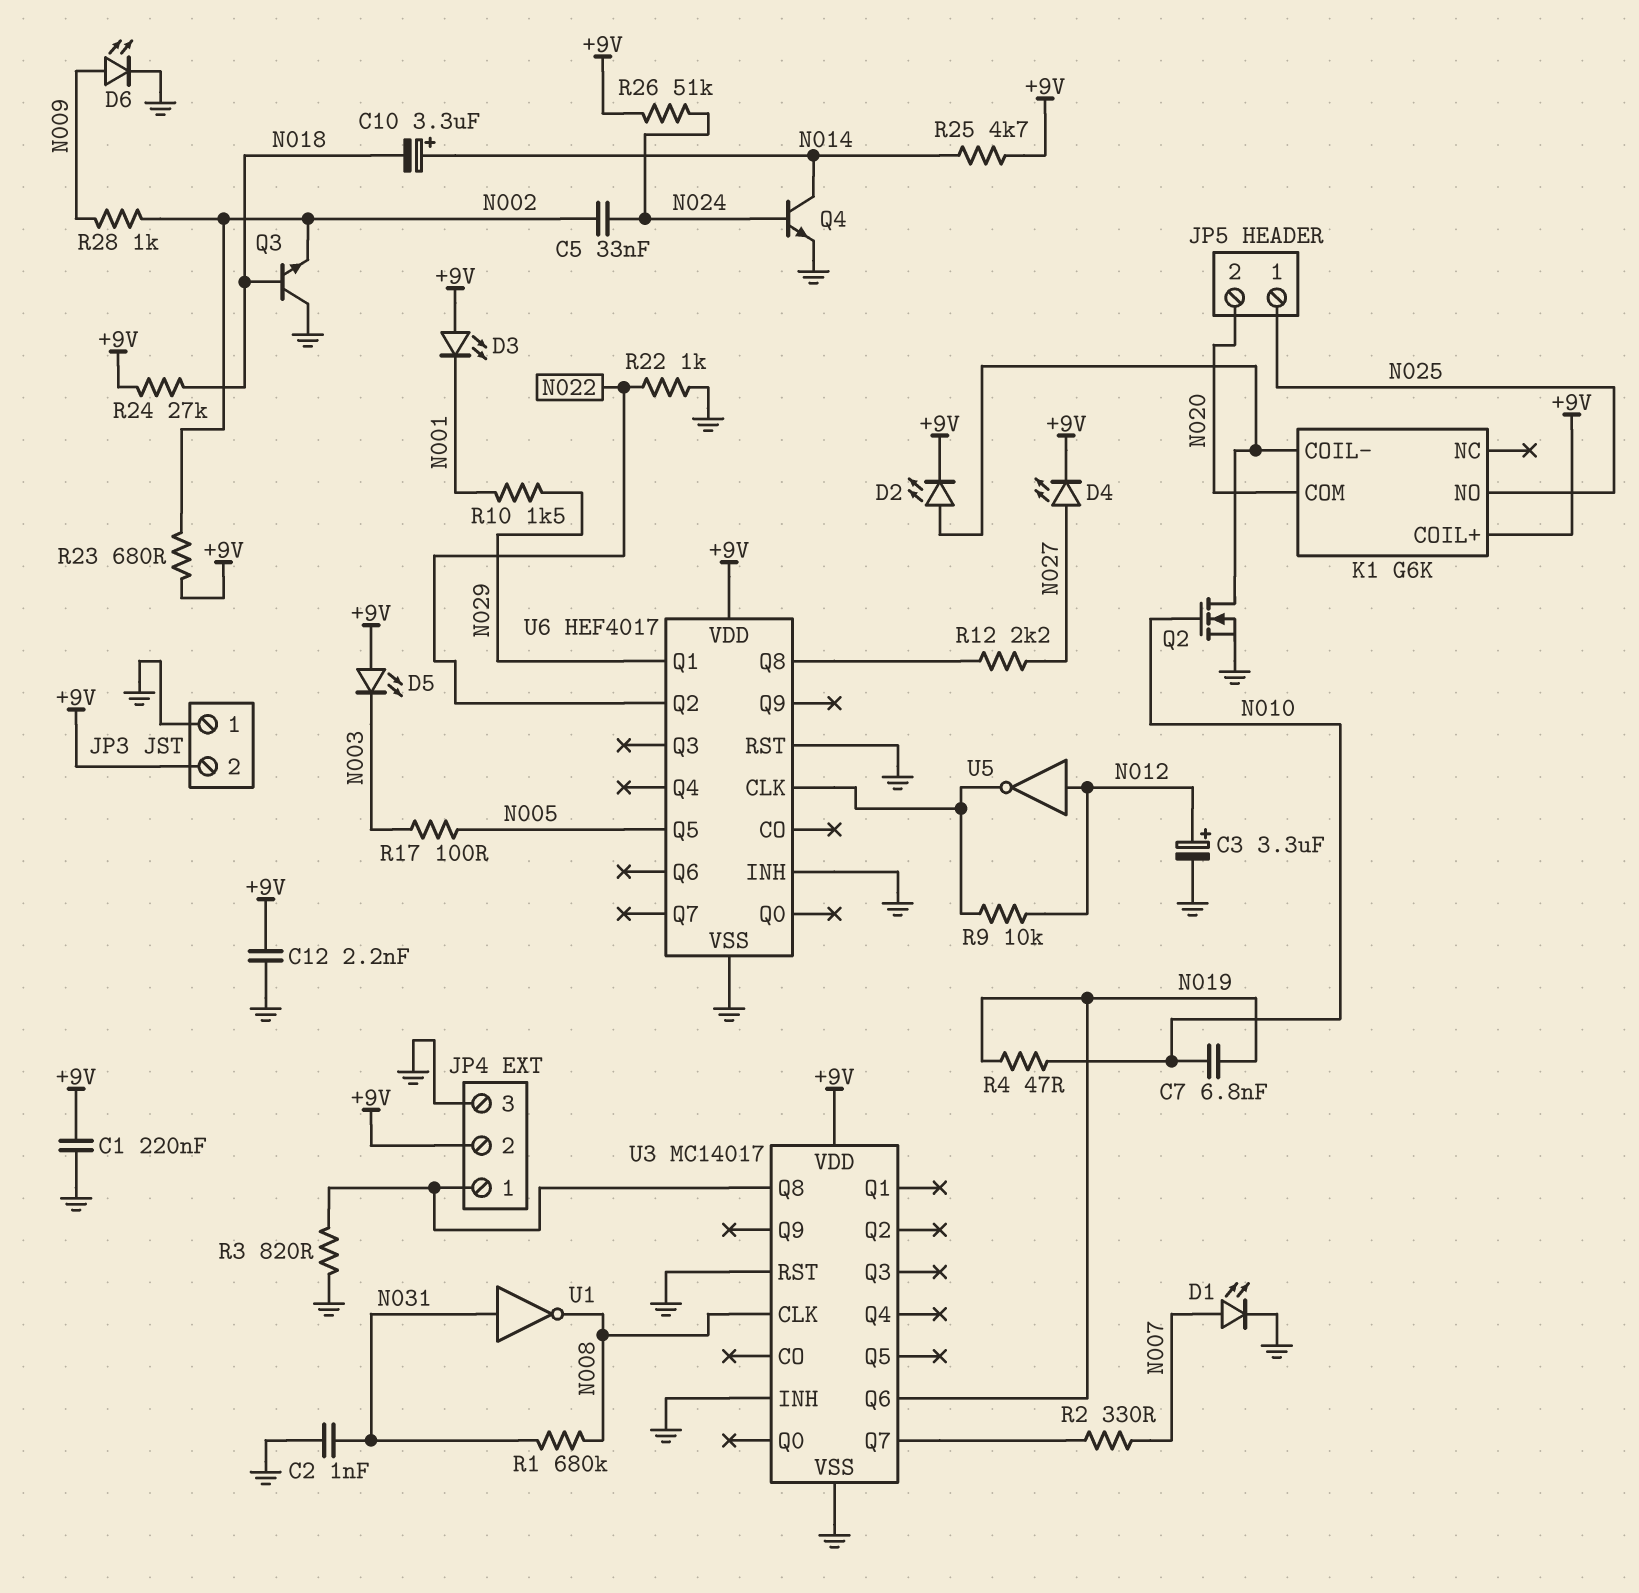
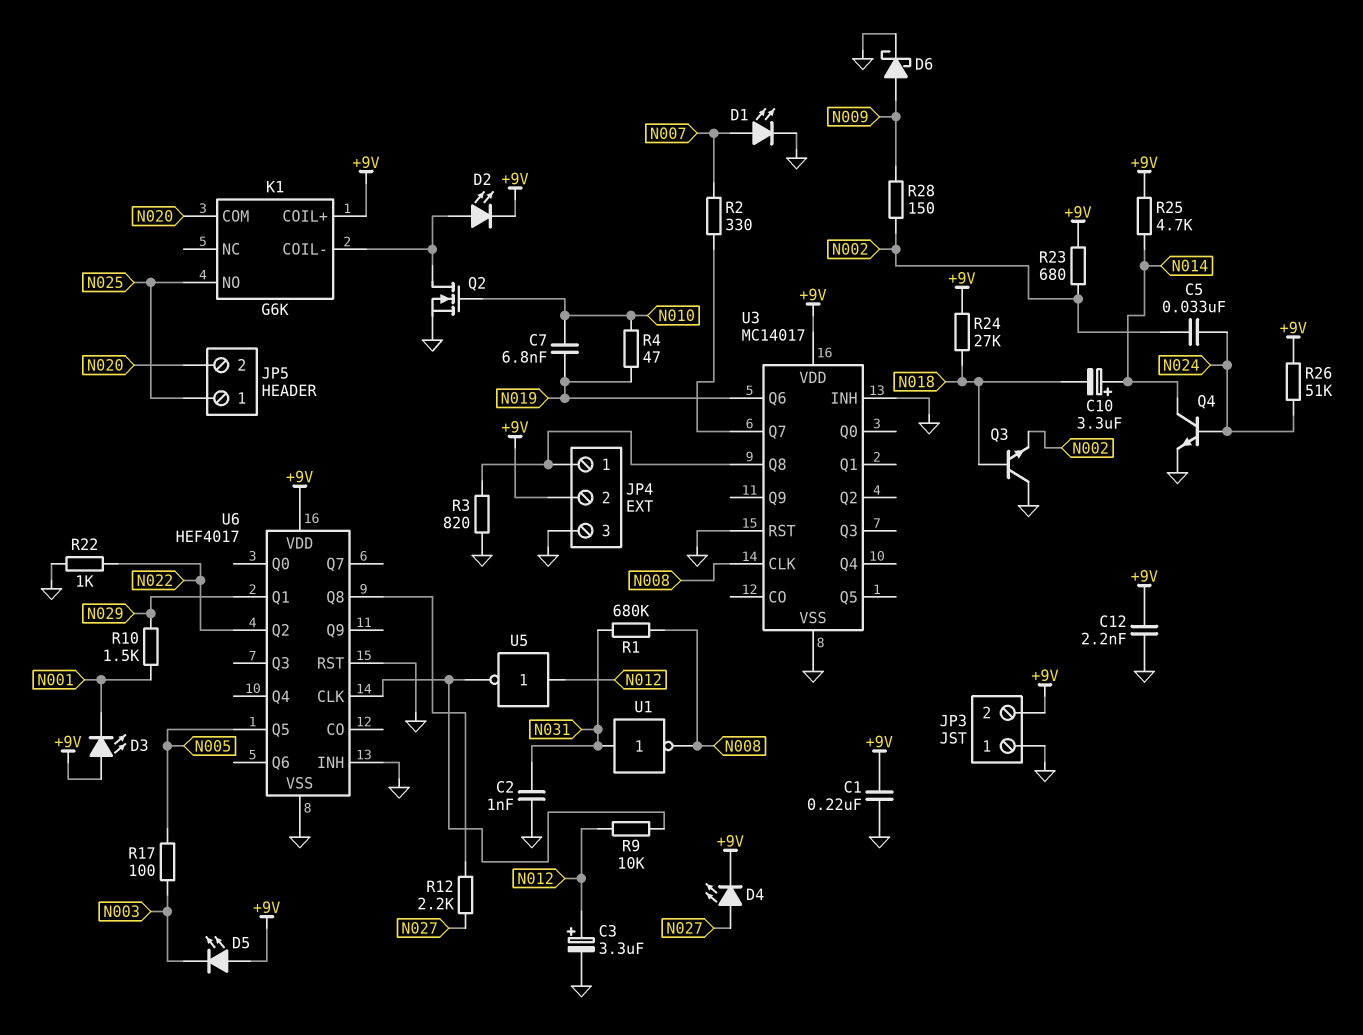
D6: LED (A N009, K GND) -> schottky (A N009, K GND)
R28: 1k (N002, N009) -> 150 (N002, N009)

